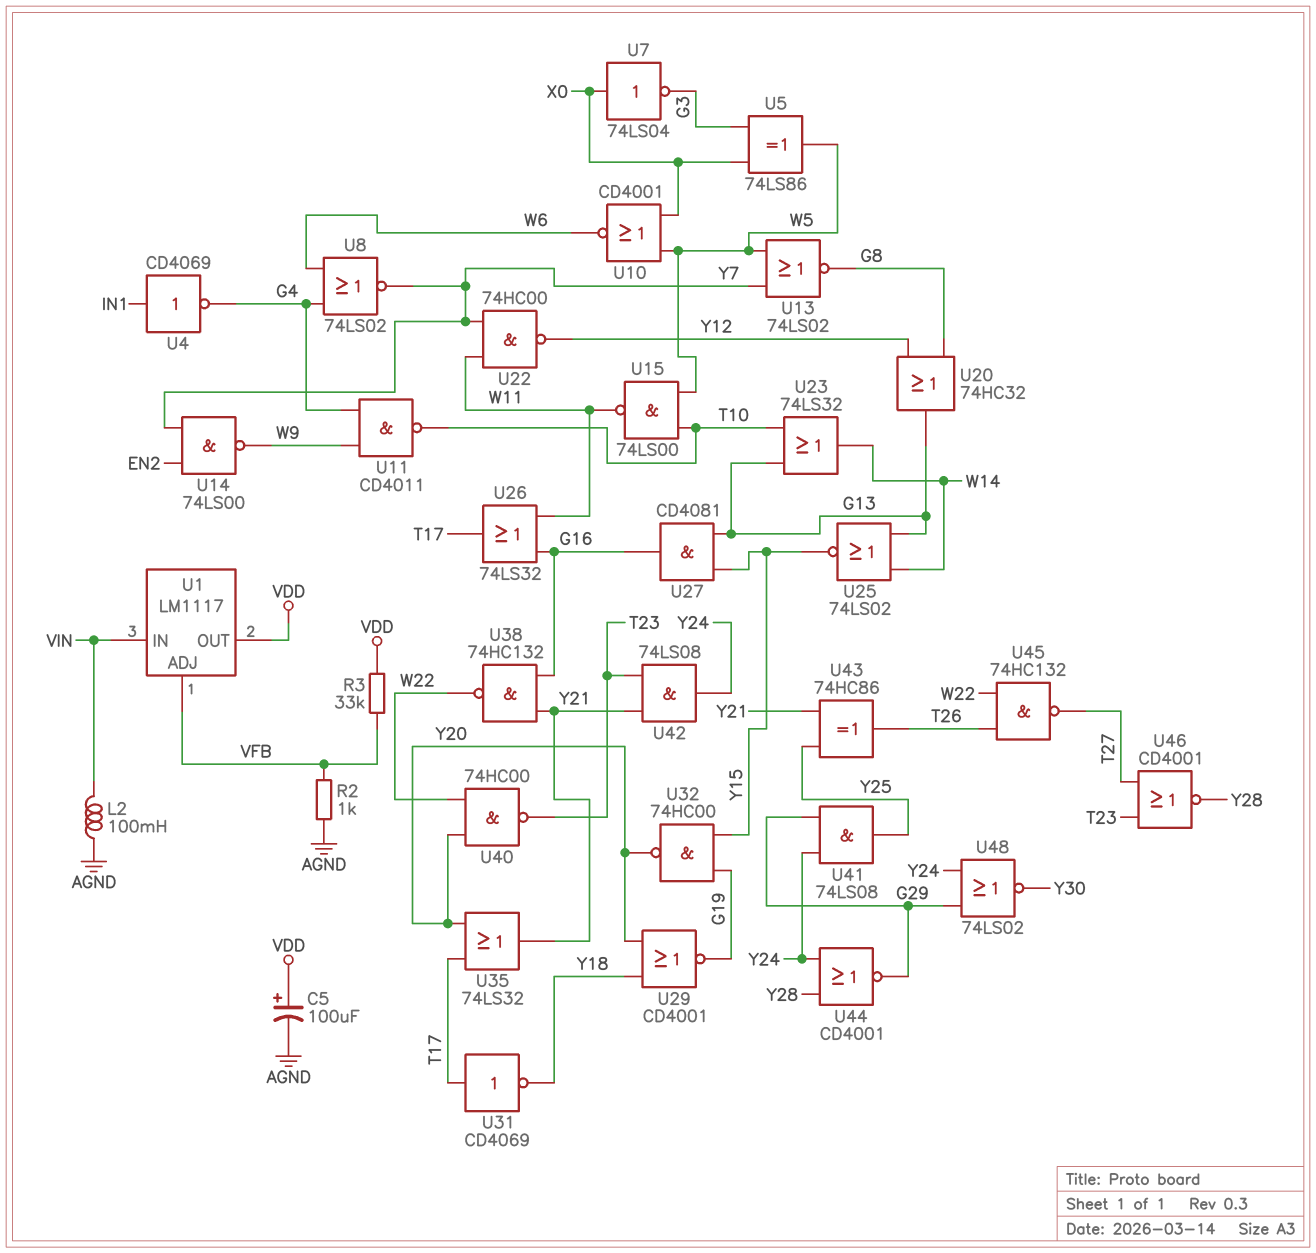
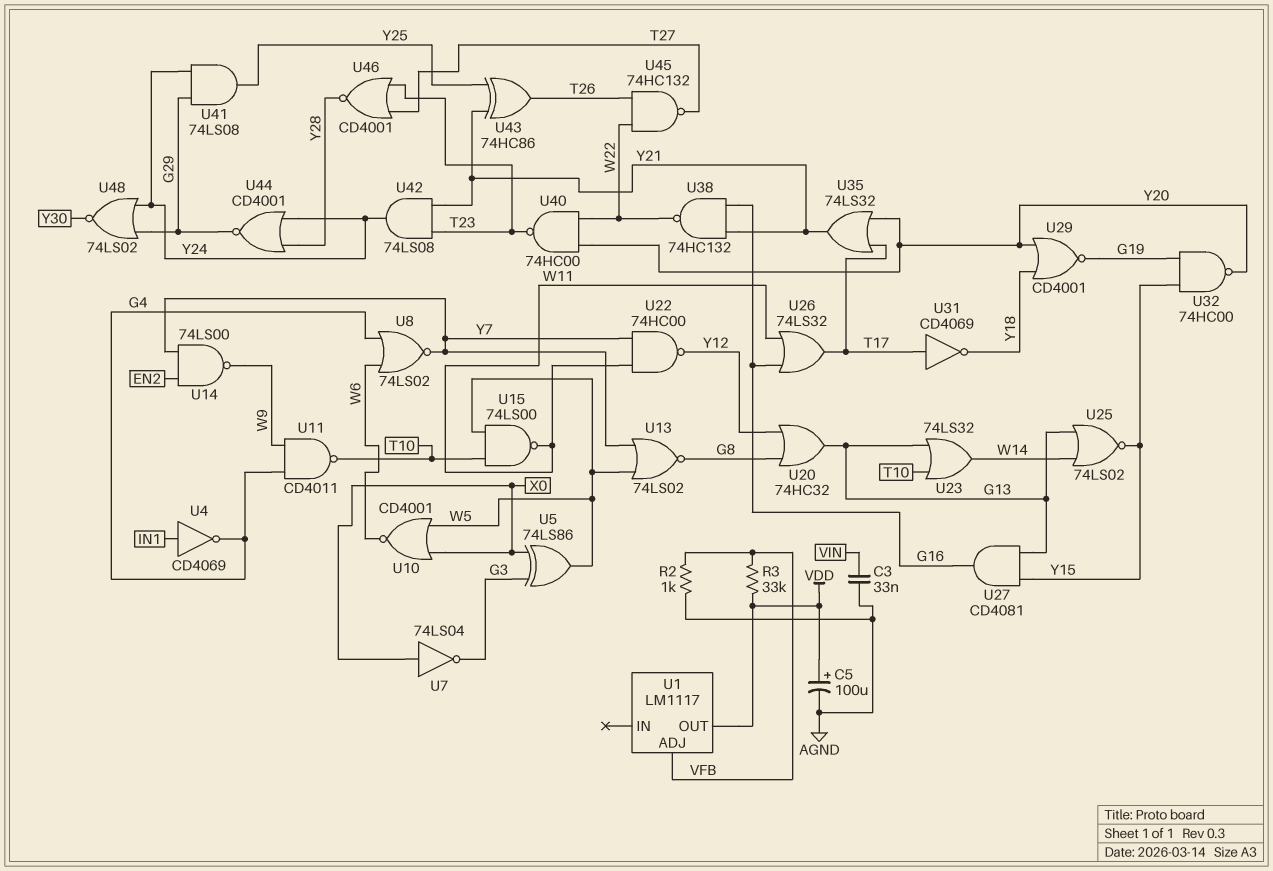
C3: none -> 33nF (AGND, VIN)
L2: 100mH (AGND, VIN) -> none
U1 pin IN: VIN -> none

